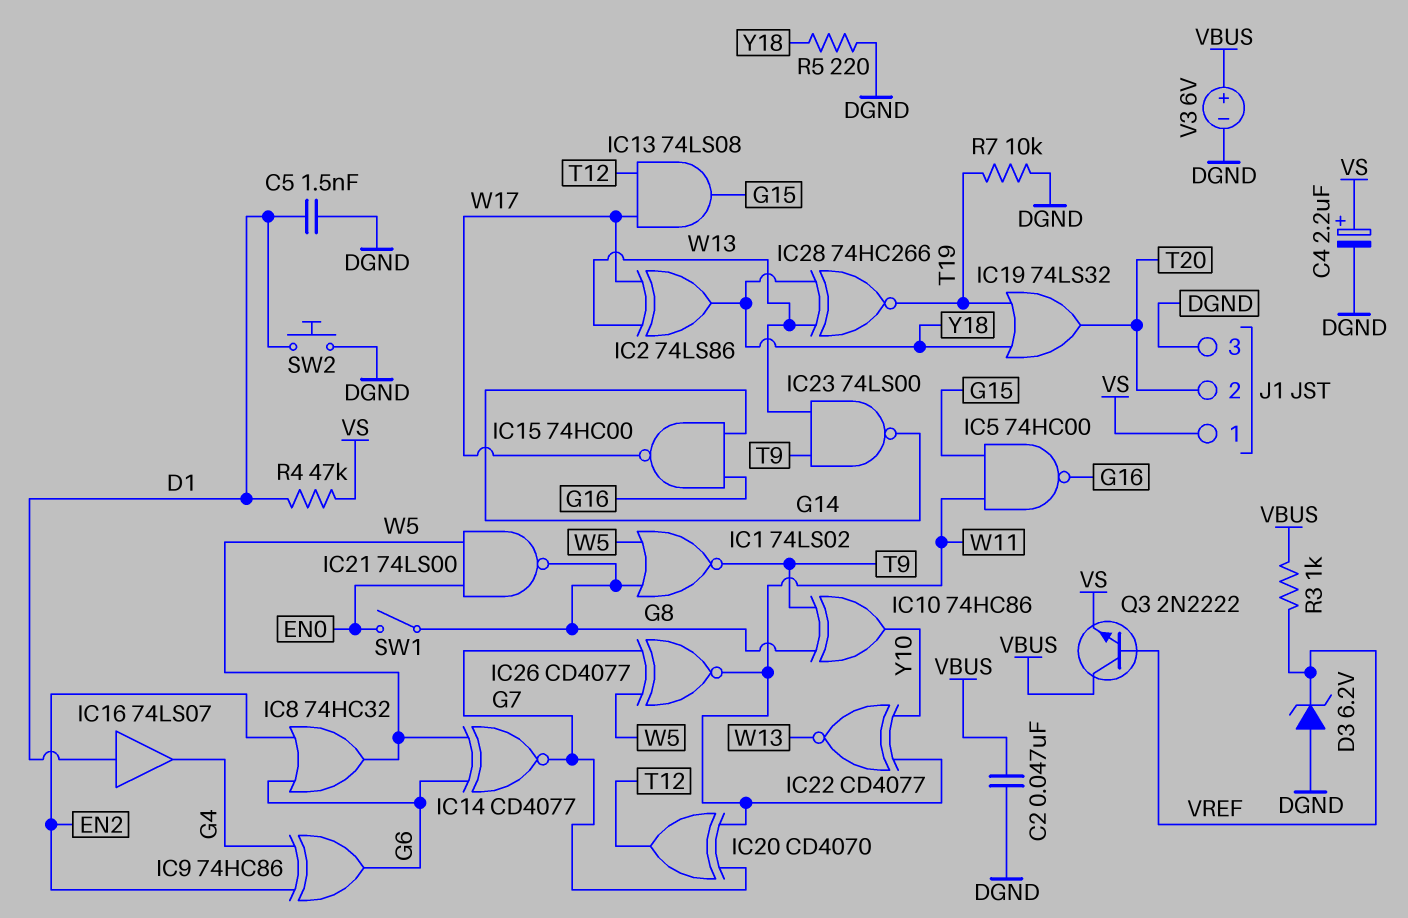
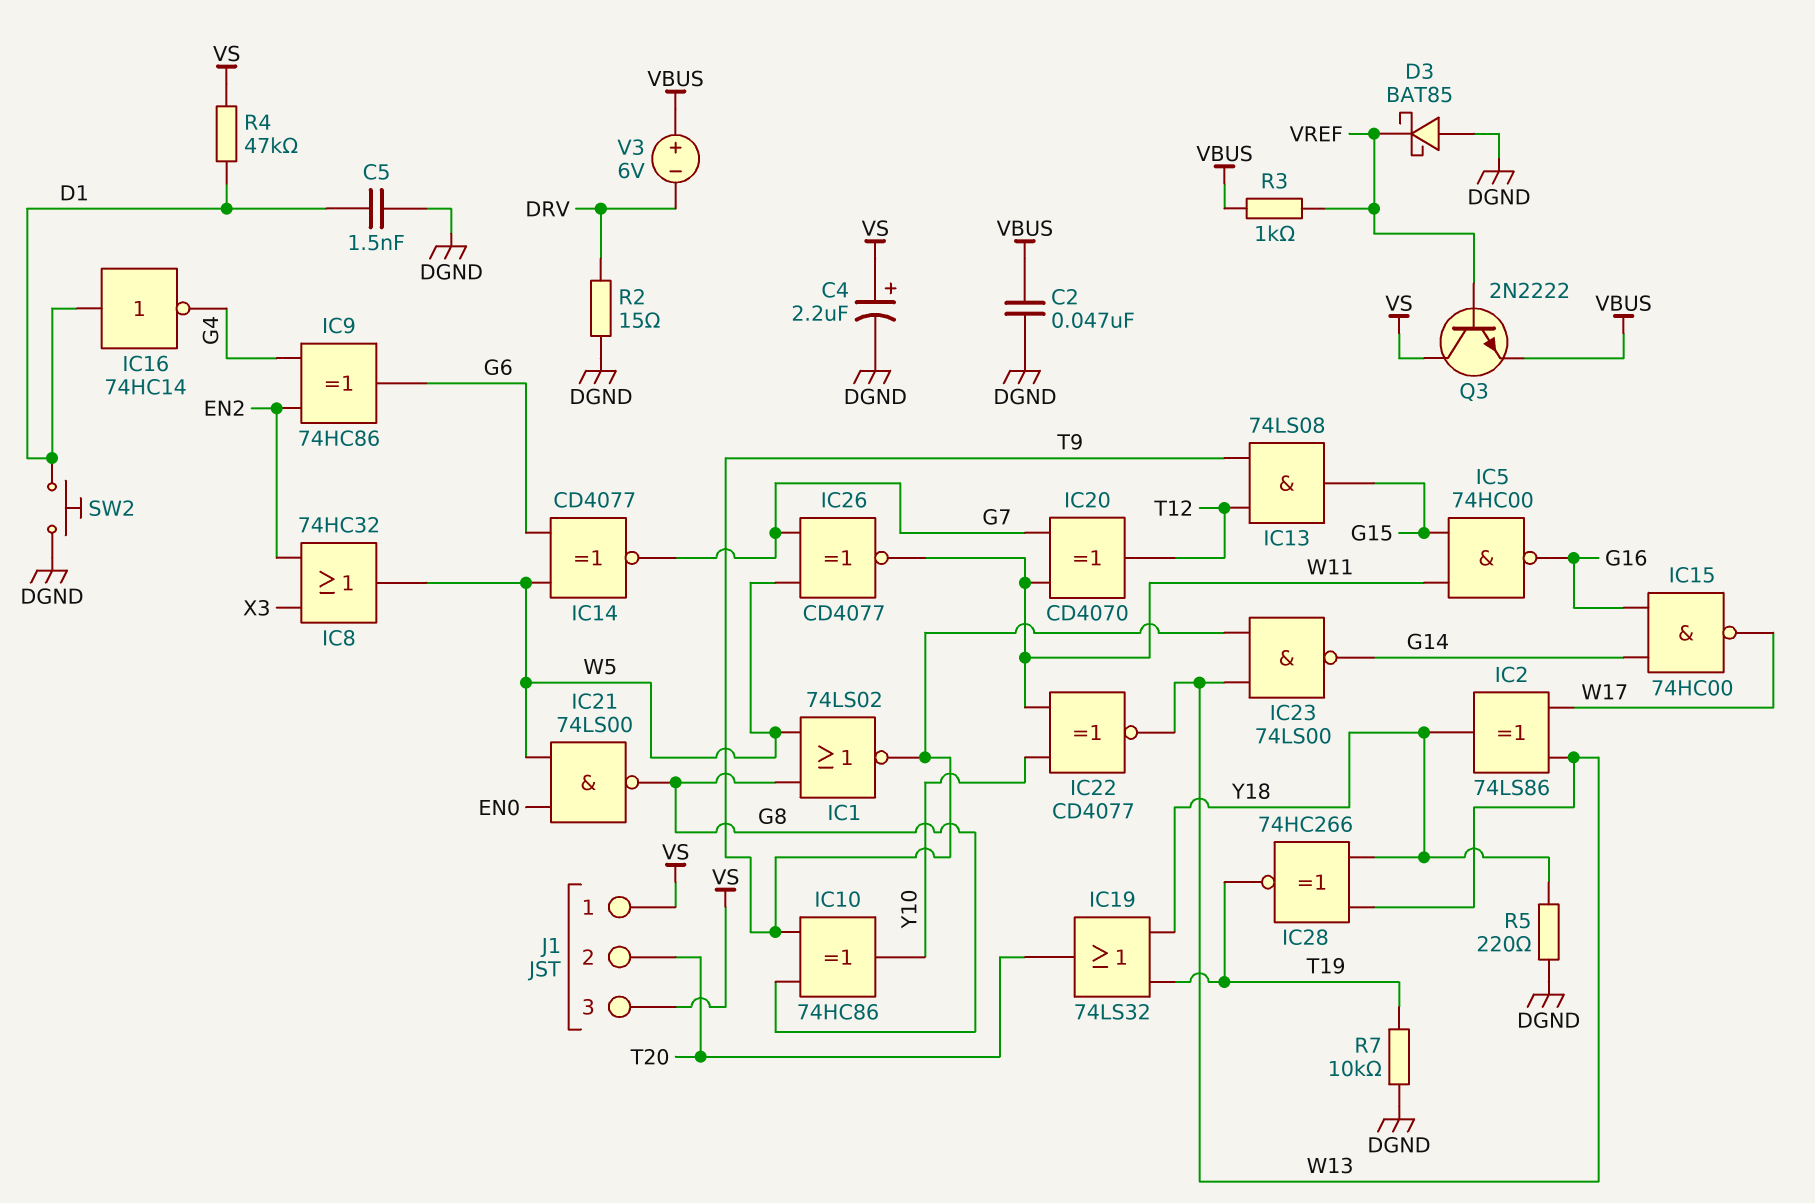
D3: zener 6.2V (A DGND, K VREF) -> schottky BAT85 (A DGND, K VREF)
IC8: OR 74HC32 (in EN2, in G6, out W5) -> OR 74HC32 (in EN2, in X3, out W5)
IC13: AND 74LS08 (in T12, in W17, out G15) -> AND 74LS08 (in T9, in T12, out G15)
IC16: buffer 74LS07 (in D1, out G4) -> NOT 74HC14 (in D1, out G4)
J1 pin 3: DGND -> VS
Q3: NPN 2N2222 (B VREF, C VBUS, E VS) -> NPN 2N2222 (B VREF, C VS, E VBUS)
R2: none -> 15 (DGND, DRV)
SW1: switch (EN0, G8) -> none
V3: 6V (plus VBUS, minus DGND) -> 6V (plus VBUS, minus DRV)

